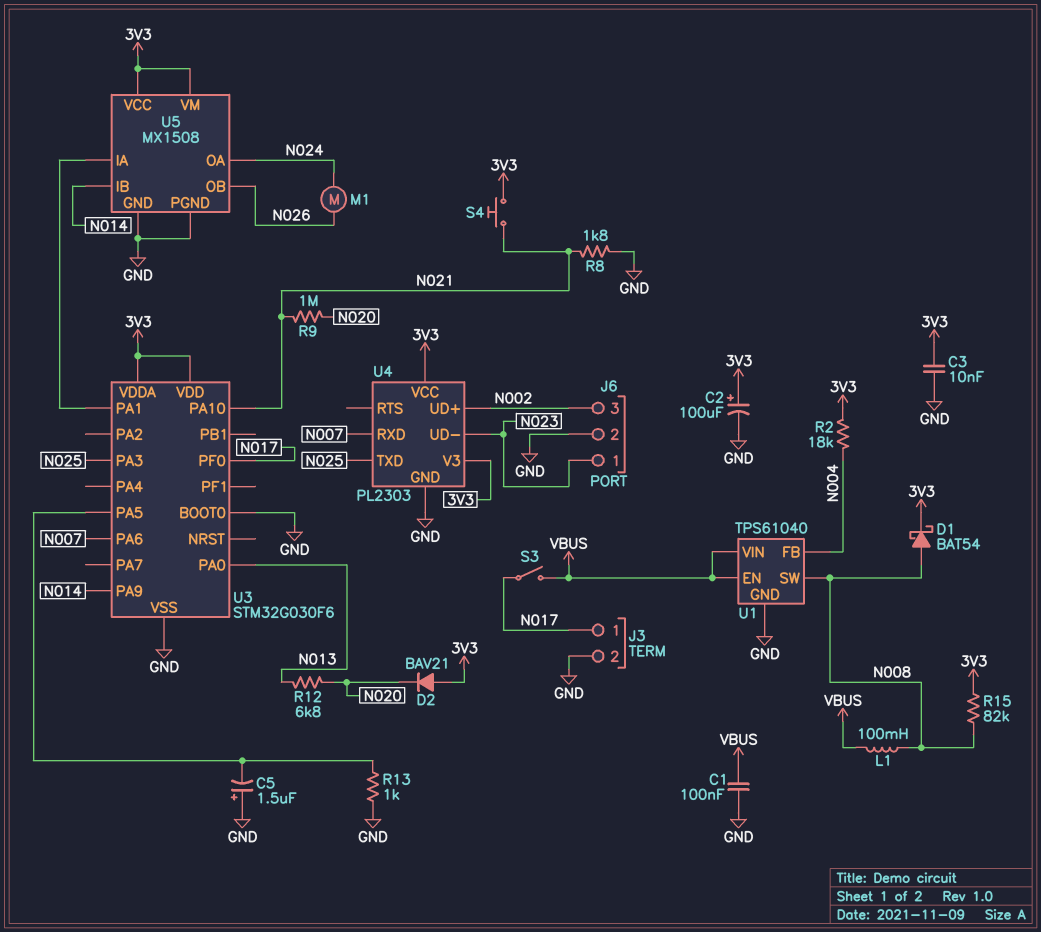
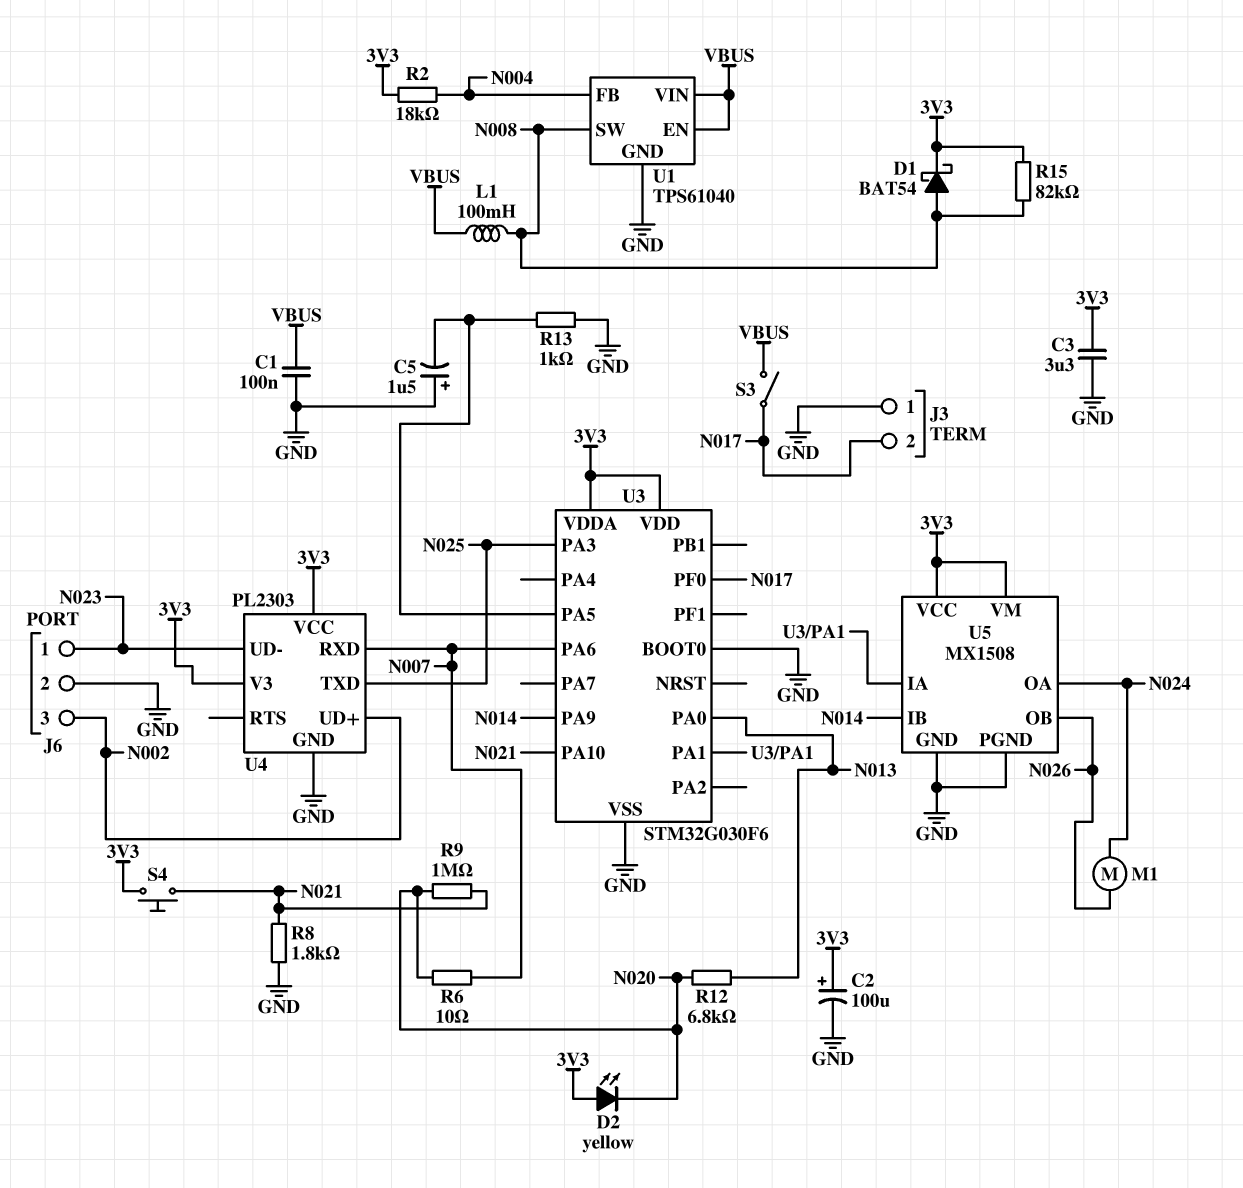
C3: 10nF (3V3, GND) -> 3.3uF (3V3, GND)
D2: diode BAV21 (A 3V3, K N020) -> LED yellow (A 3V3, K N020)
J3 pin 1: N017 -> GND
J3 pin 2: GND -> N017
R6: none -> 10 (N007, N020)

